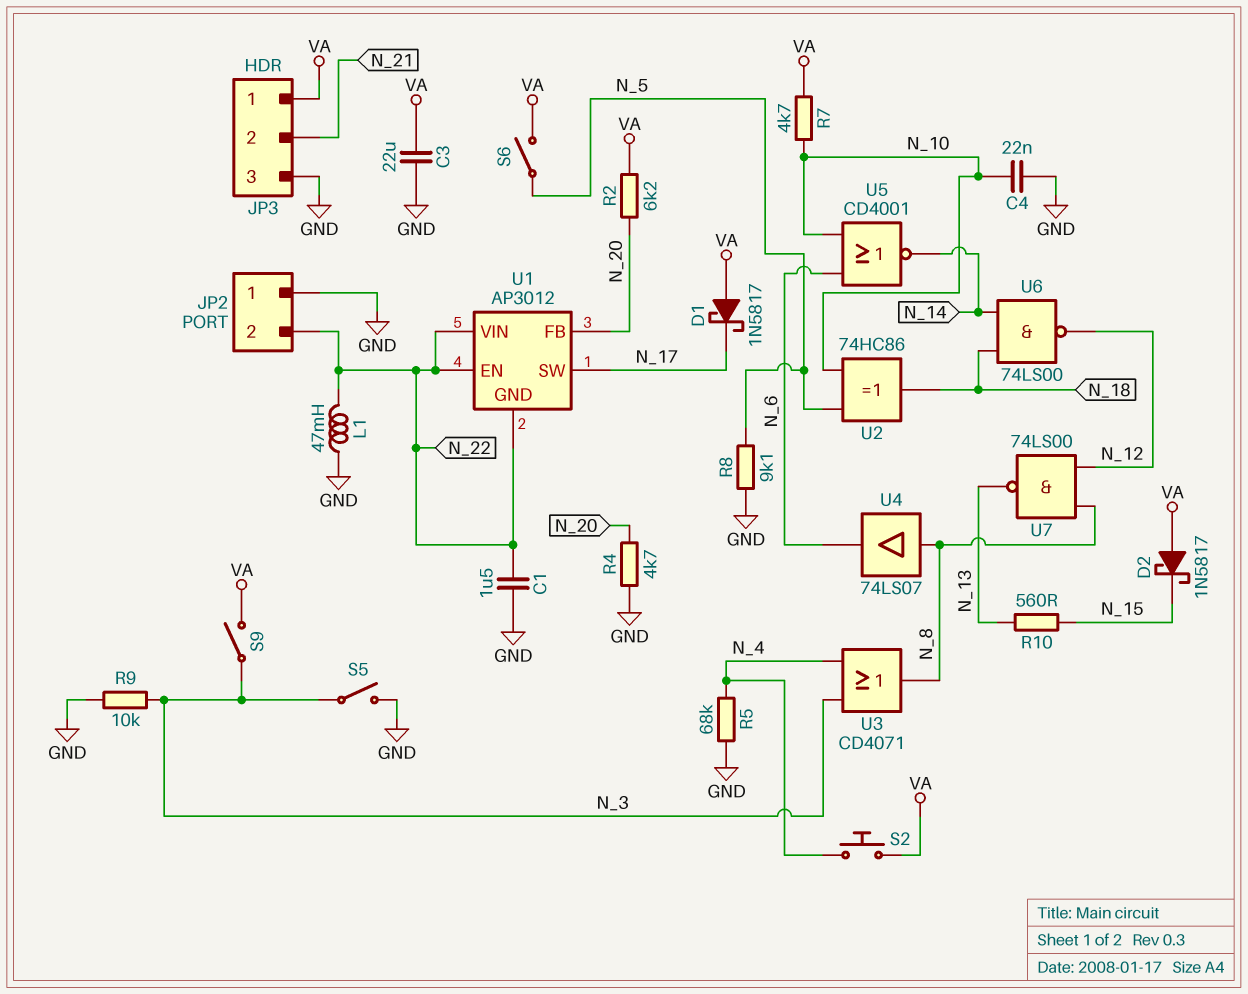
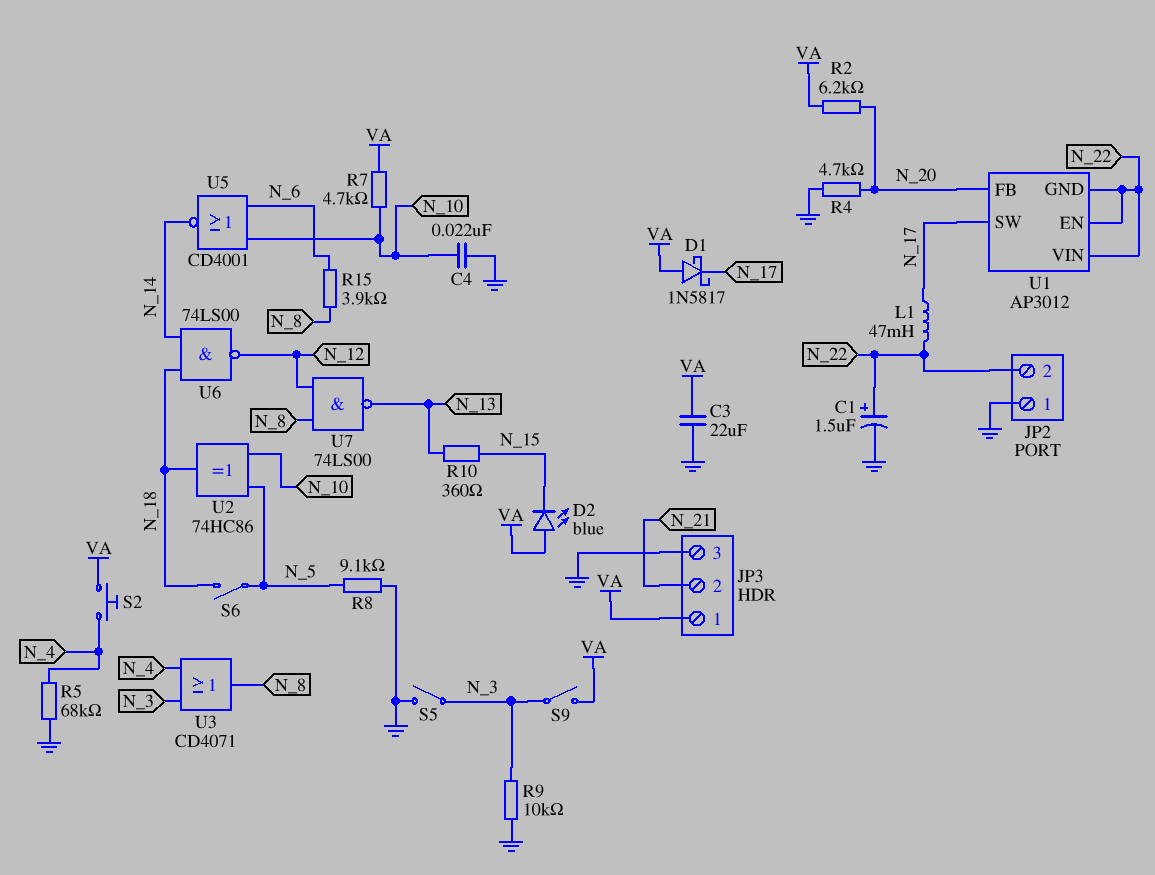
C1: 1.5uF (GND, N_22) -> 1.5uF (plus N_22, minus GND)
D2: schottky 1N5817 (A VA, K N_15) -> LED blue (A VA, K N_15)
L1: 47mH (GND, N_22) -> 47mH (N_17, N_22)
R10: 560 (N_13, N_15) -> 360 (N_13, N_15)
R15: none -> 3.9k (N_6, N_8)
S6: switch (N_5, VA) -> switch (N_5, N_18)
U4: buffer 74LS07 (in N_8, out N_6) -> none

